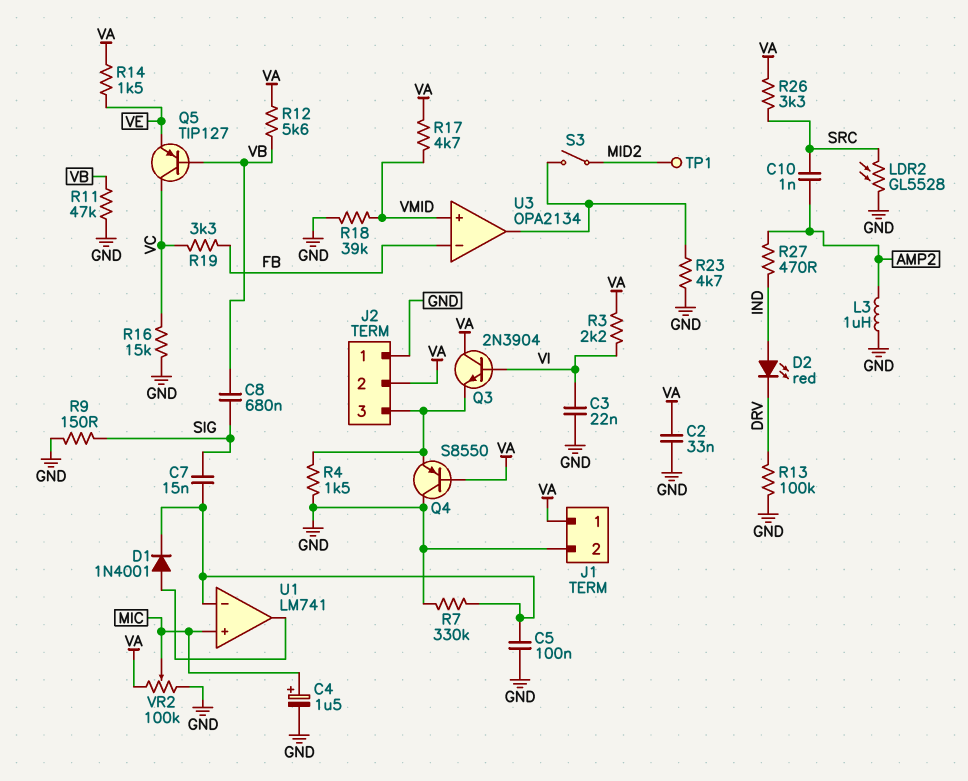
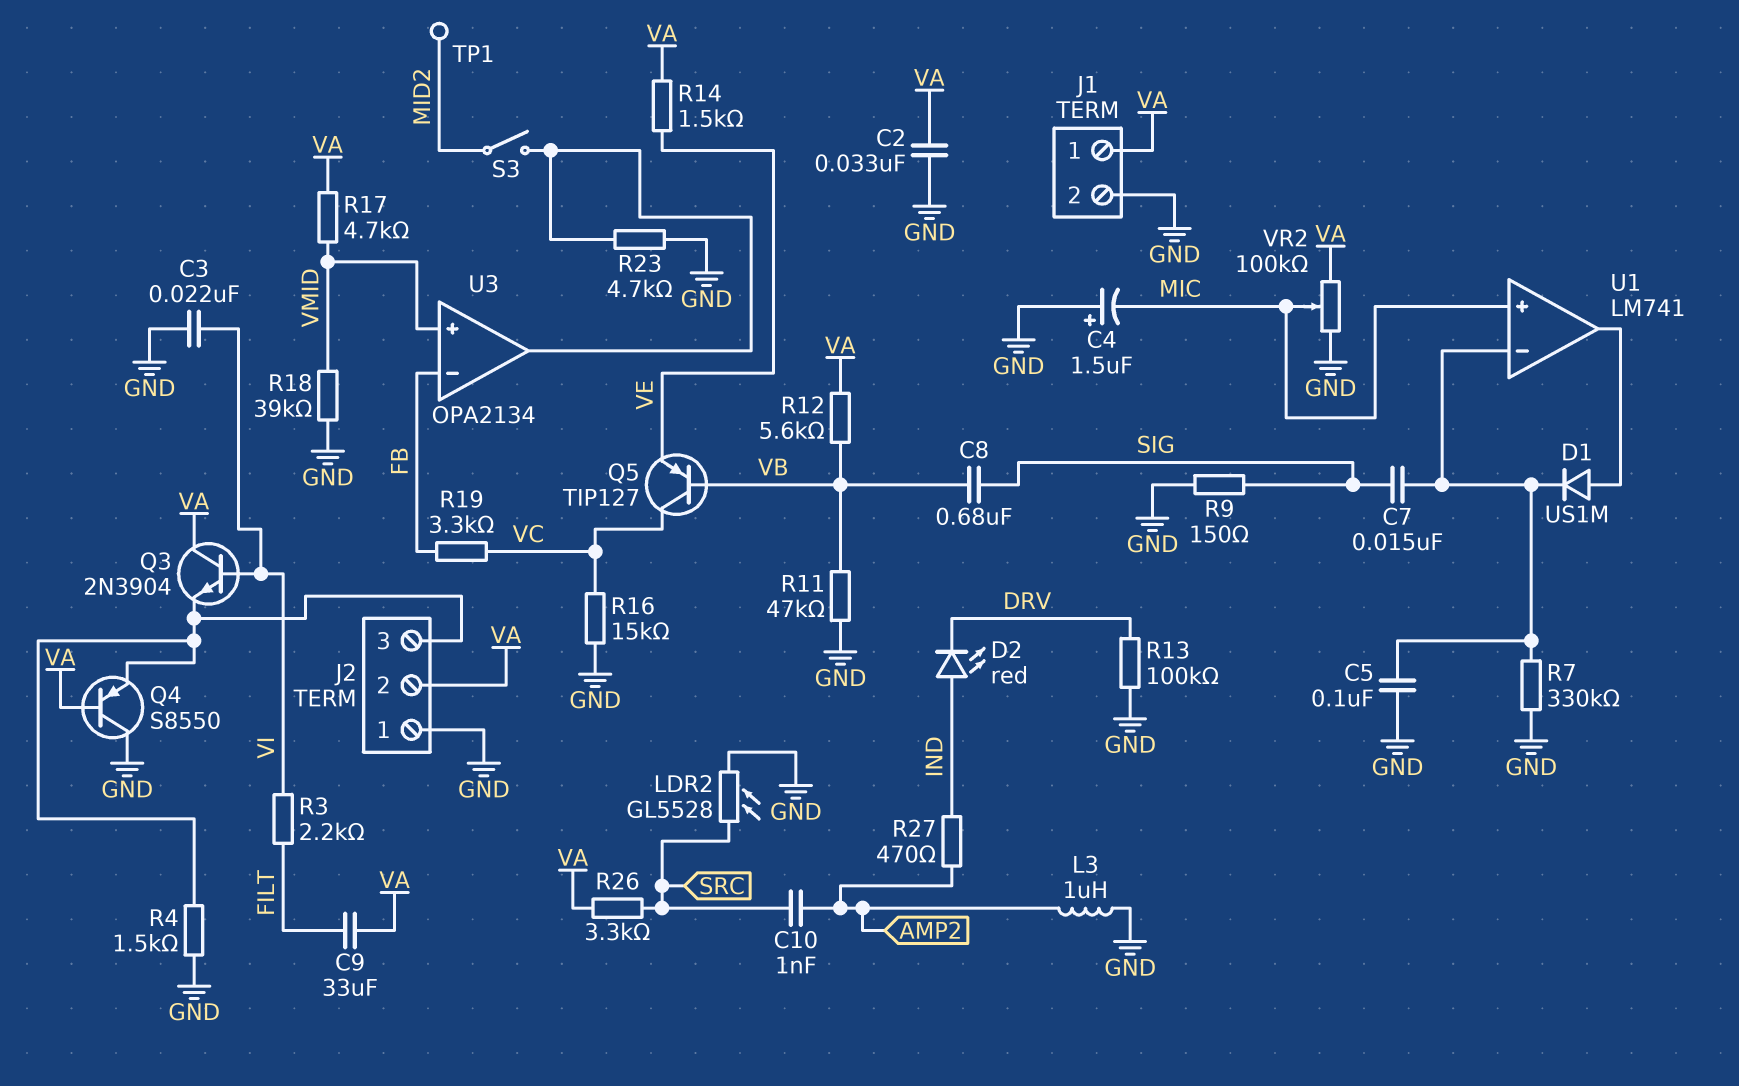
C4: 1.5uF (plus MIC, minus GND) -> 1.5uF (plus GND, minus MIC)
C9: none -> 33uF (FILT, VA)
D1: diode 1N4001 (A U1/out, K U1/in-) -> diode US1M (A U1/out, K U1/in-)
R3: 2.2k (VA, VI) -> 2.2k (FILT, VI)

